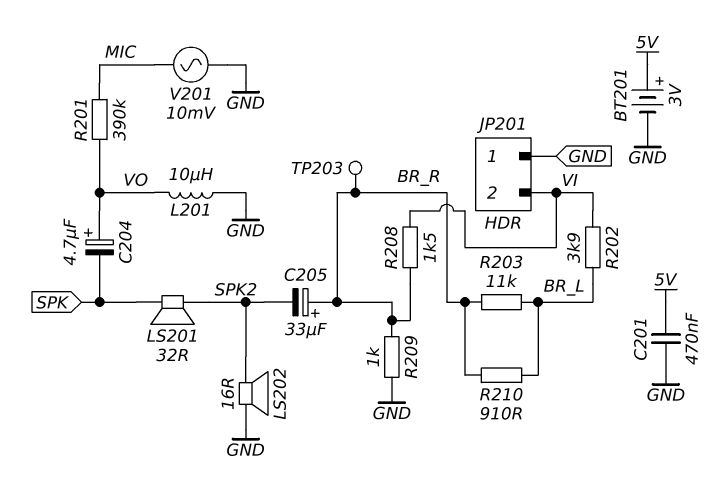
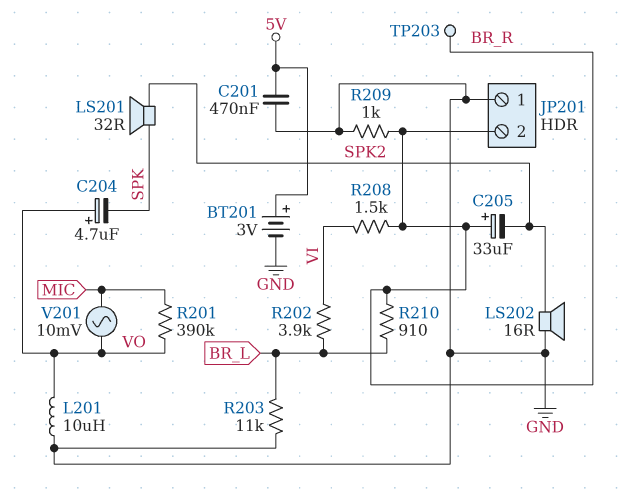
JP201 pin 2: VI -> BR_R
R203: 11k (BR_L, BR_R) -> 11k (BR_L, GND)
V201: AC 10mV (GND, MIC) -> AC 10mV (MIC, VO)

